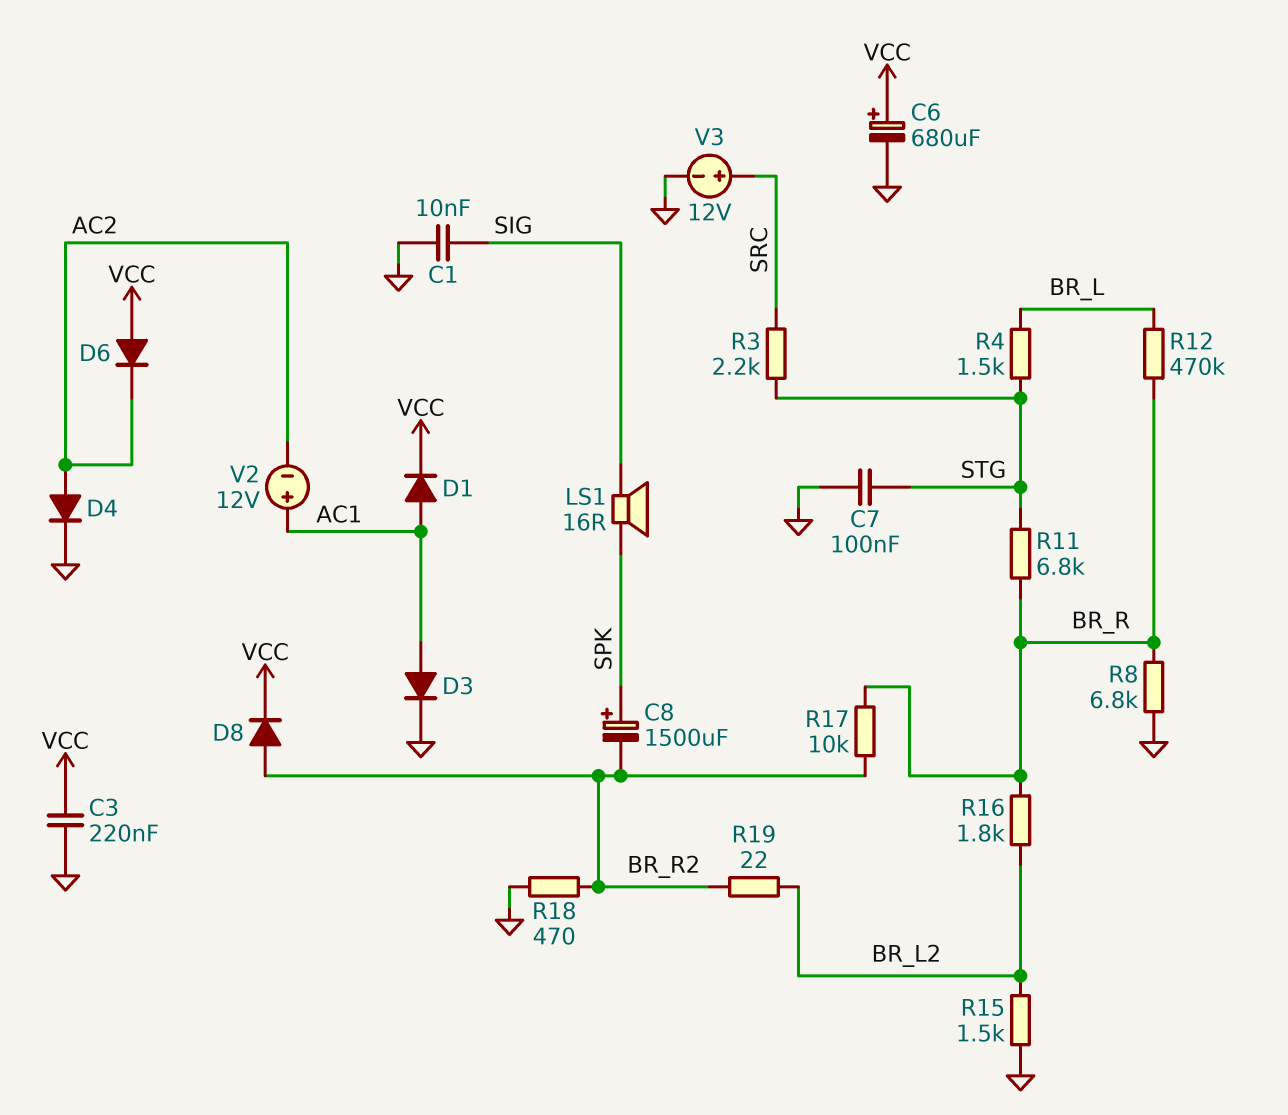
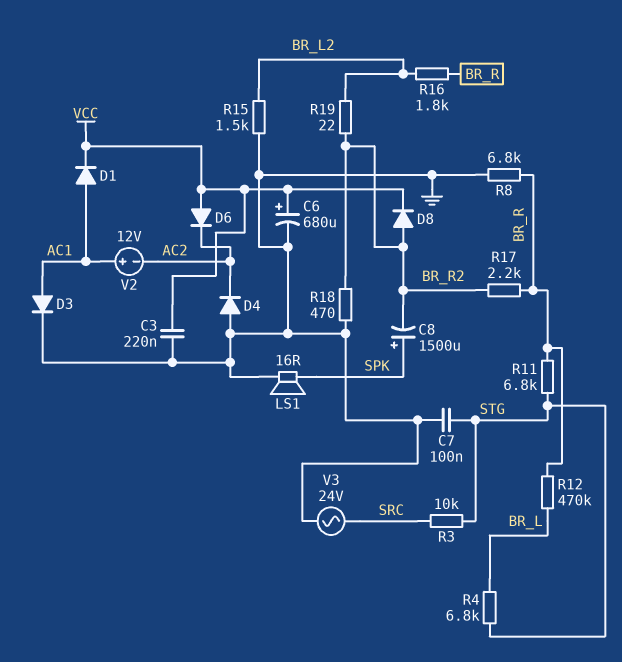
C1: 10nF (GND, SIG) -> none
D4: diode (A AC2, K GND) -> diode (A GND, K AC2)
LS1: speaker 16R (SIG, SPK) -> speaker 16R (GND, SPK)
R3: 2.2k (SRC, STG) -> 10k (SRC, STG)
R4: 1.5k (BR_L, STG) -> 6.8k (BR_L, STG)
R17: 10k (BR_R, BR_R2) -> 2.2k (BR_R, BR_R2)
V3: 12V (plus SRC, minus GND) -> AC 24V (GND, SRC)

